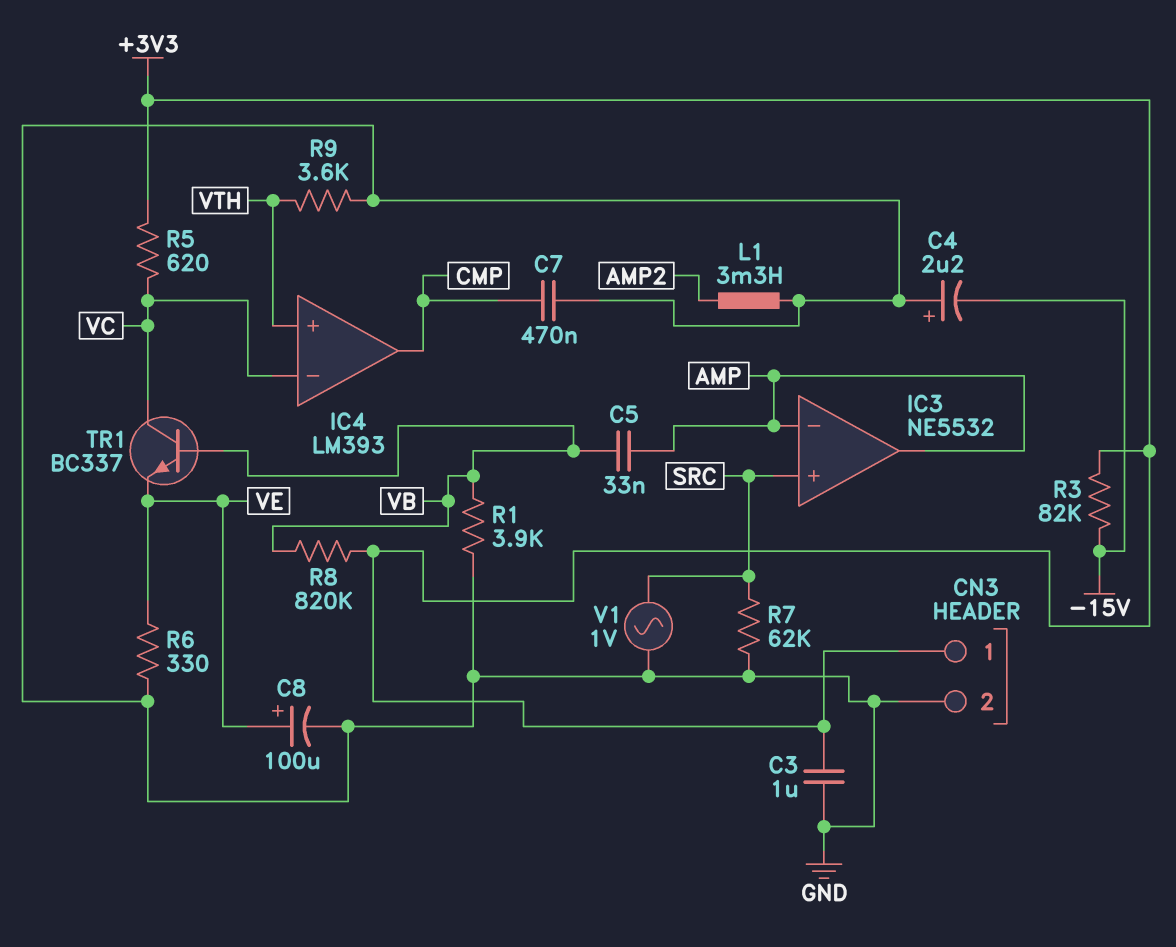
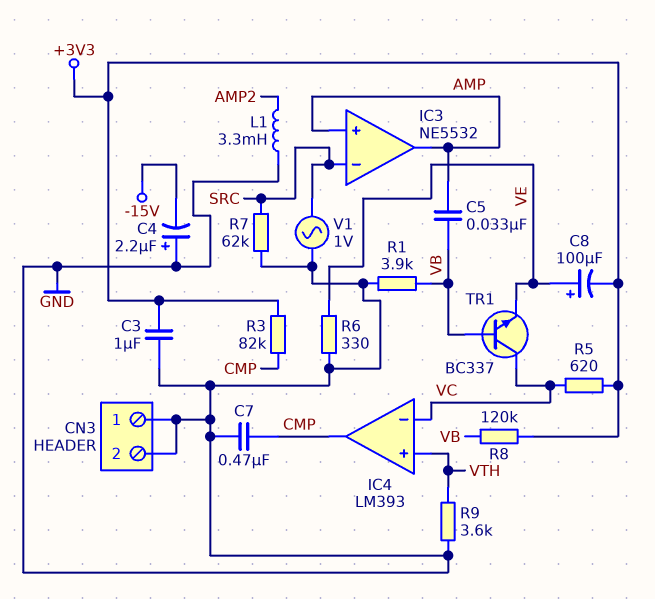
C8: 100uF (plus VE, minus GND) -> 100uF (plus VE, minus +3V3)
CN3 pin 1: +3V3 -> GND
IC3 pin in+: SRC -> AMP
IC3 pin in-: AMP -> SRC
R3: 82k (+3V3, -15V) -> 82k (+3V3, CMP)
R8: 820k (+3V3, VB) -> 120k (+3V3, VB)

